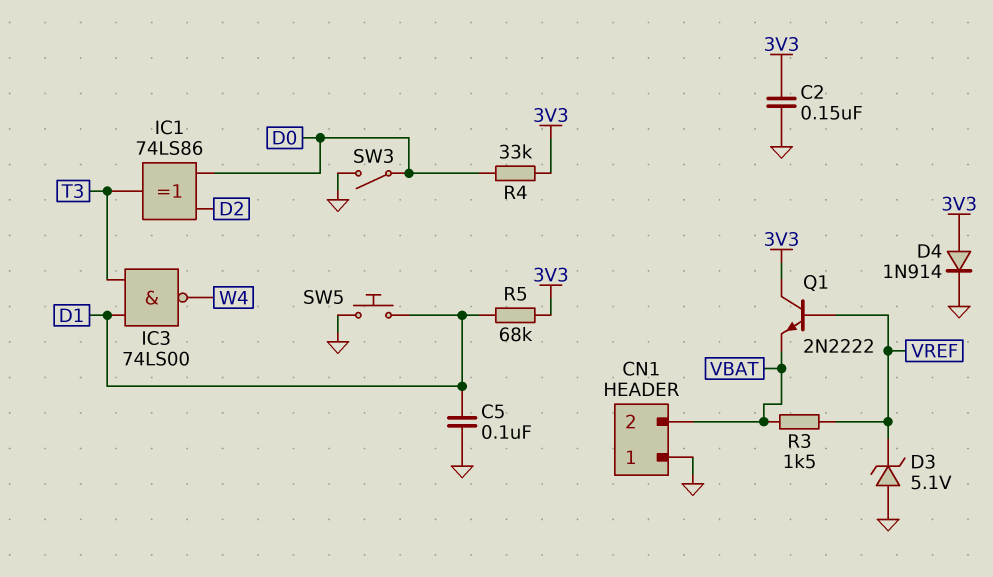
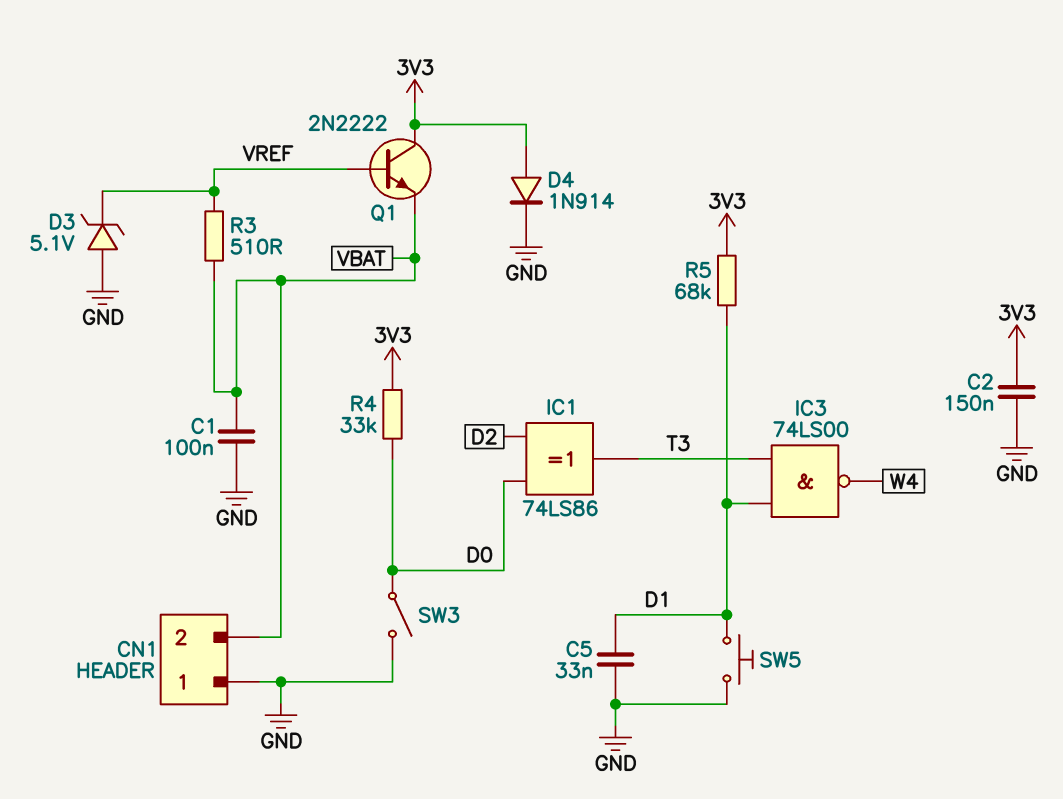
C1: none -> 100nF (GND, VBAT)
C5: 100nF (D1, GND) -> 33nF (D1, GND)
R3: 1.5k (VBAT, VREF) -> 510 (VBAT, VREF)

